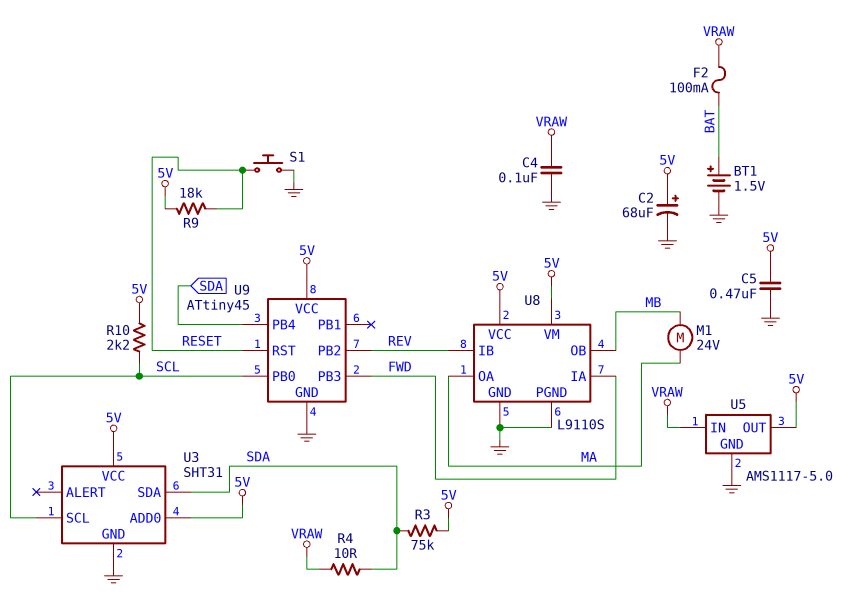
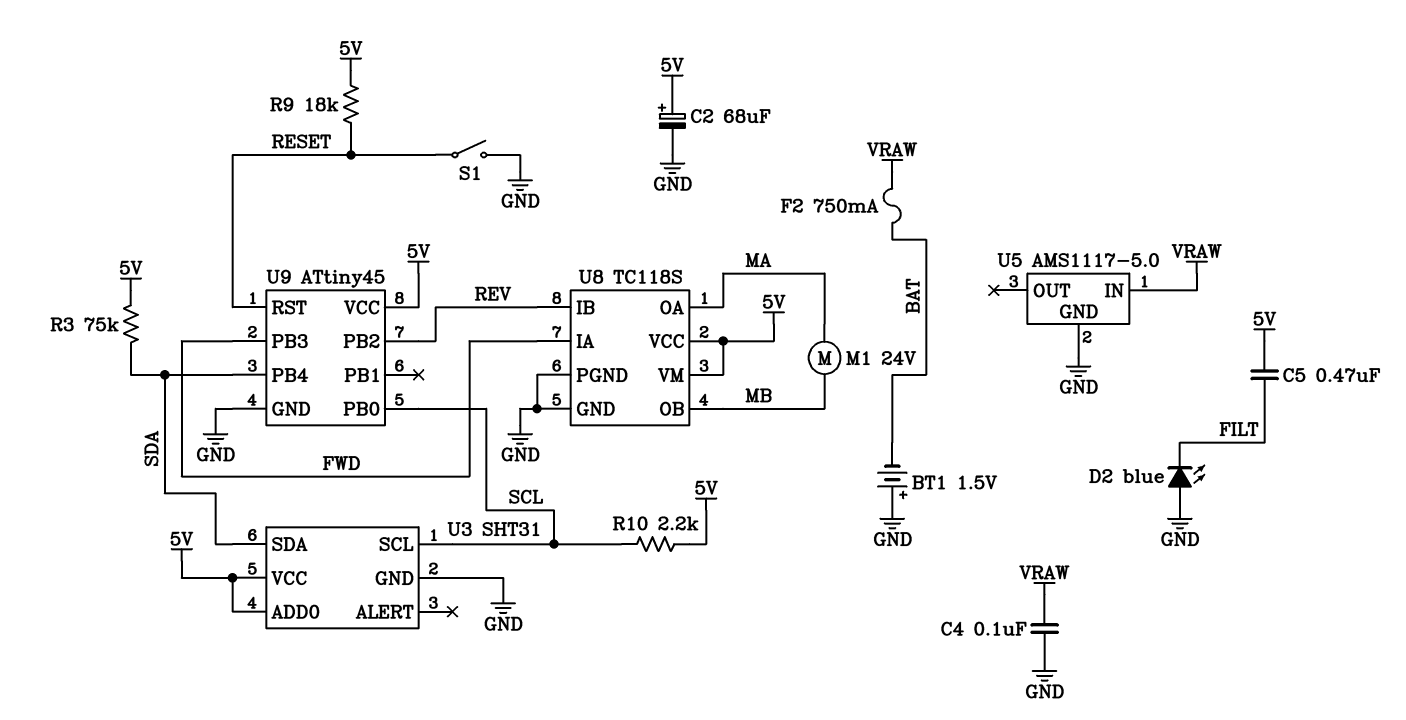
BT1: 1.5V (plus BAT, minus GND) -> 1.5V (plus GND, minus BAT)
C5: 470nF (5V, GND) -> 470nF (5V, FILT)
D2: none -> LED blue (A GND, K FILT)
F2: 100mA (BAT, VRAW) -> 750mA (BAT, VRAW)
R4: 10 (SDA, VRAW) -> none
S1: button (GND, RESET) -> switch (GND, RESET)
U5 pin OUT: 5V -> none
U8: L9110S -> TC118S

